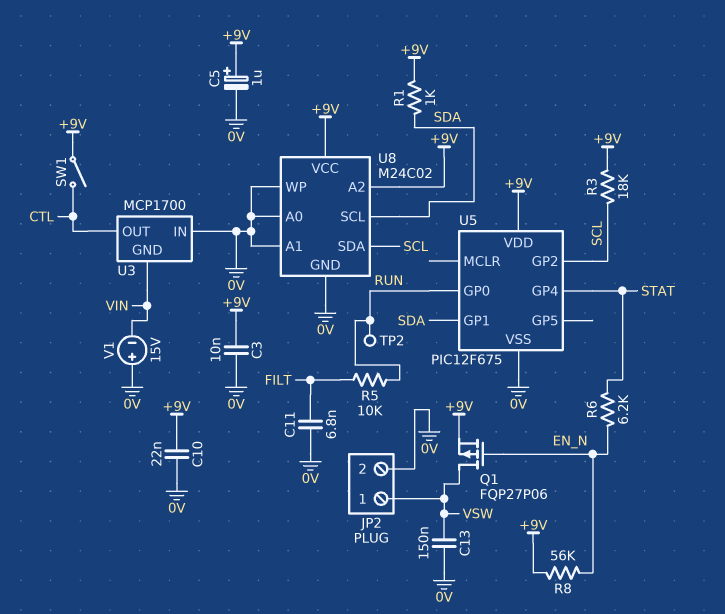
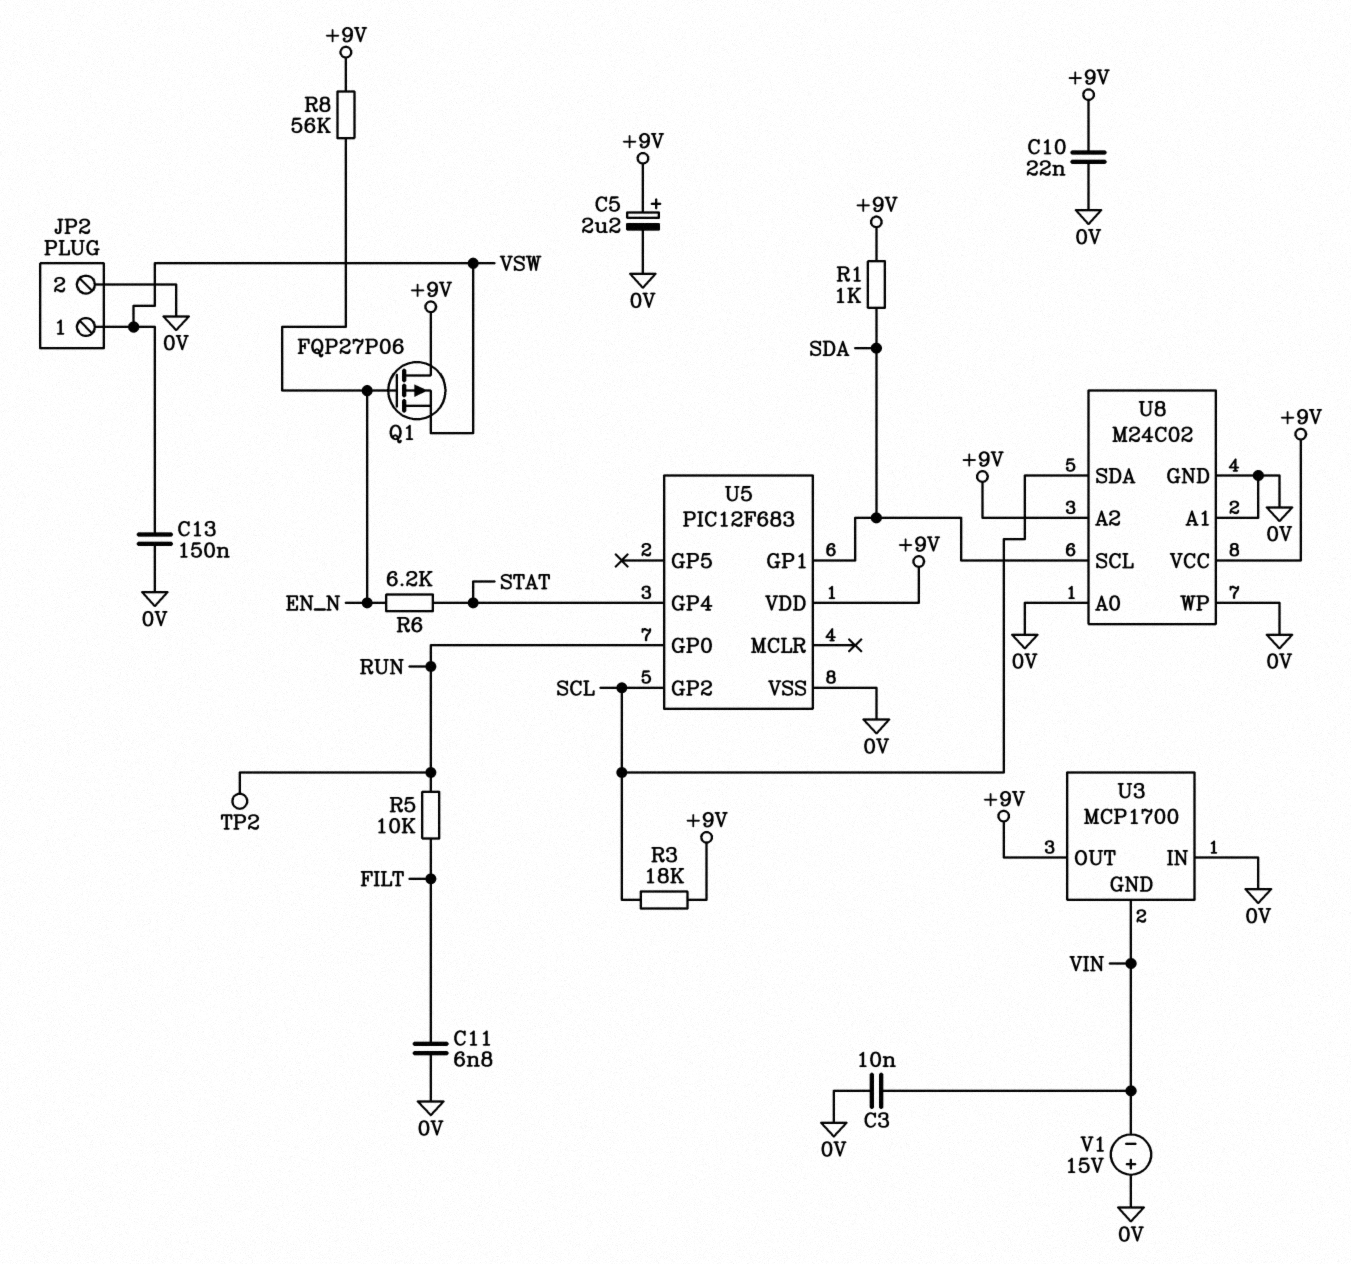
C3: 10nF (+9V, 0V) -> 10nF (0V, VIN)
C5: 1uF (plus +9V, minus 0V) -> 2.2uF (plus +9V, minus 0V)
Q1: PMOS FQP27P06 (G EN_N, D VSW, S +9V) -> PMOS FQP27P06 (G EN_N, D +9V, S VSW)
SW1: switch (+9V, CTL) -> none
U3 pin OUT: CTL -> +9V
U5: PIC12F675 -> PIC12F683

